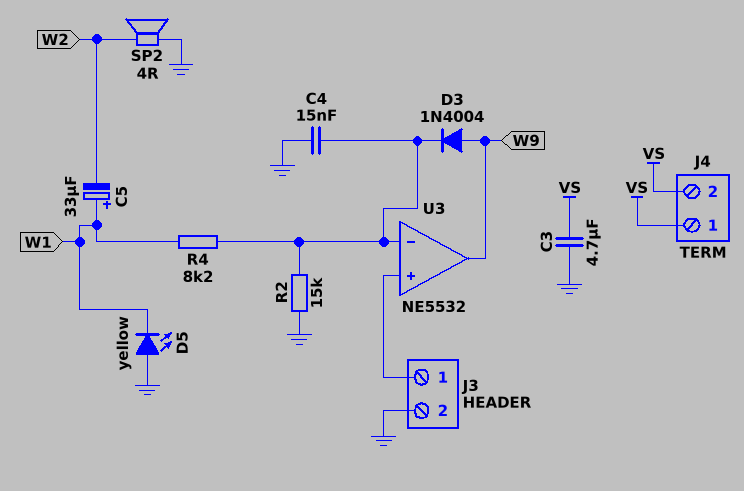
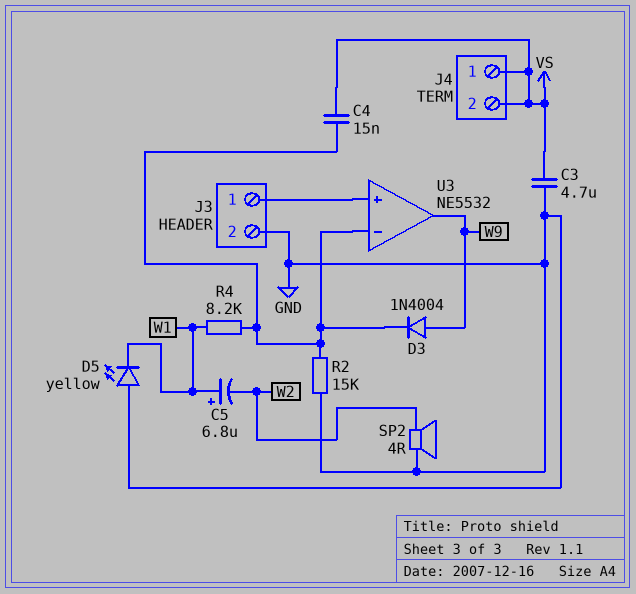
C4: 15nF (GND, U3/in-) -> 15nF (U3/in-, VS)
C5: 33uF (plus W1, minus W2) -> 6.8uF (plus W1, minus W2)

